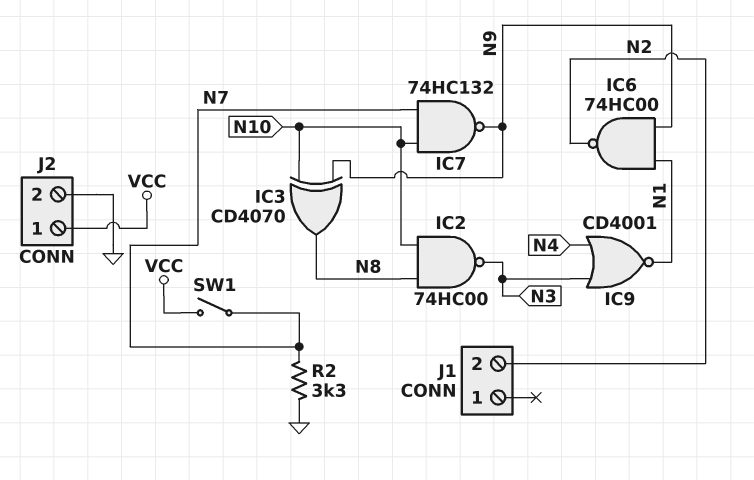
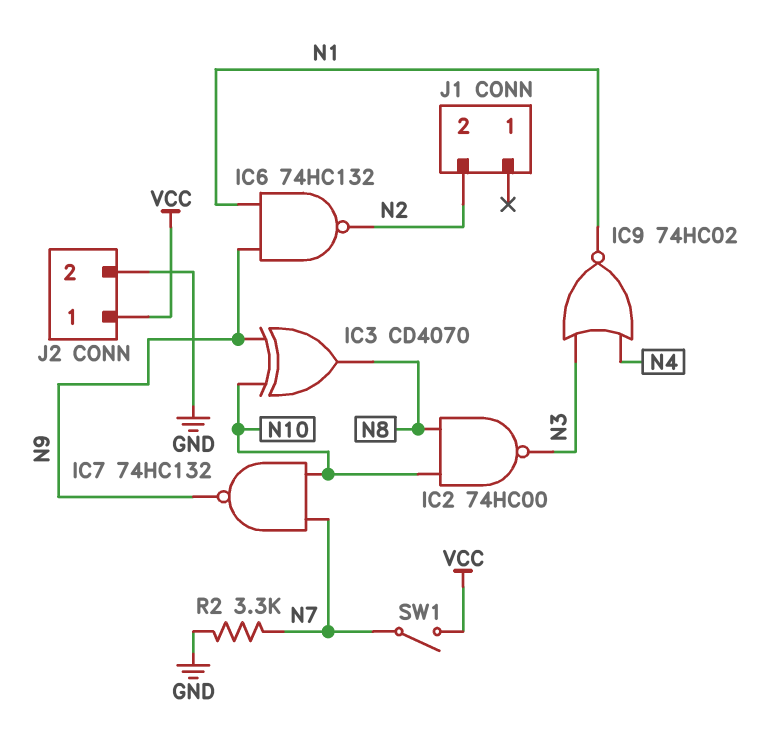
IC6: NAND 74HC00 (in N1, in N9, out N2) -> NAND 74HC132 (in N1, in N9, out N2)
IC9: NOR CD4001 (in N3, in N4, out N1) -> NOR 74HC02 (in N3, in N4, out N1)

